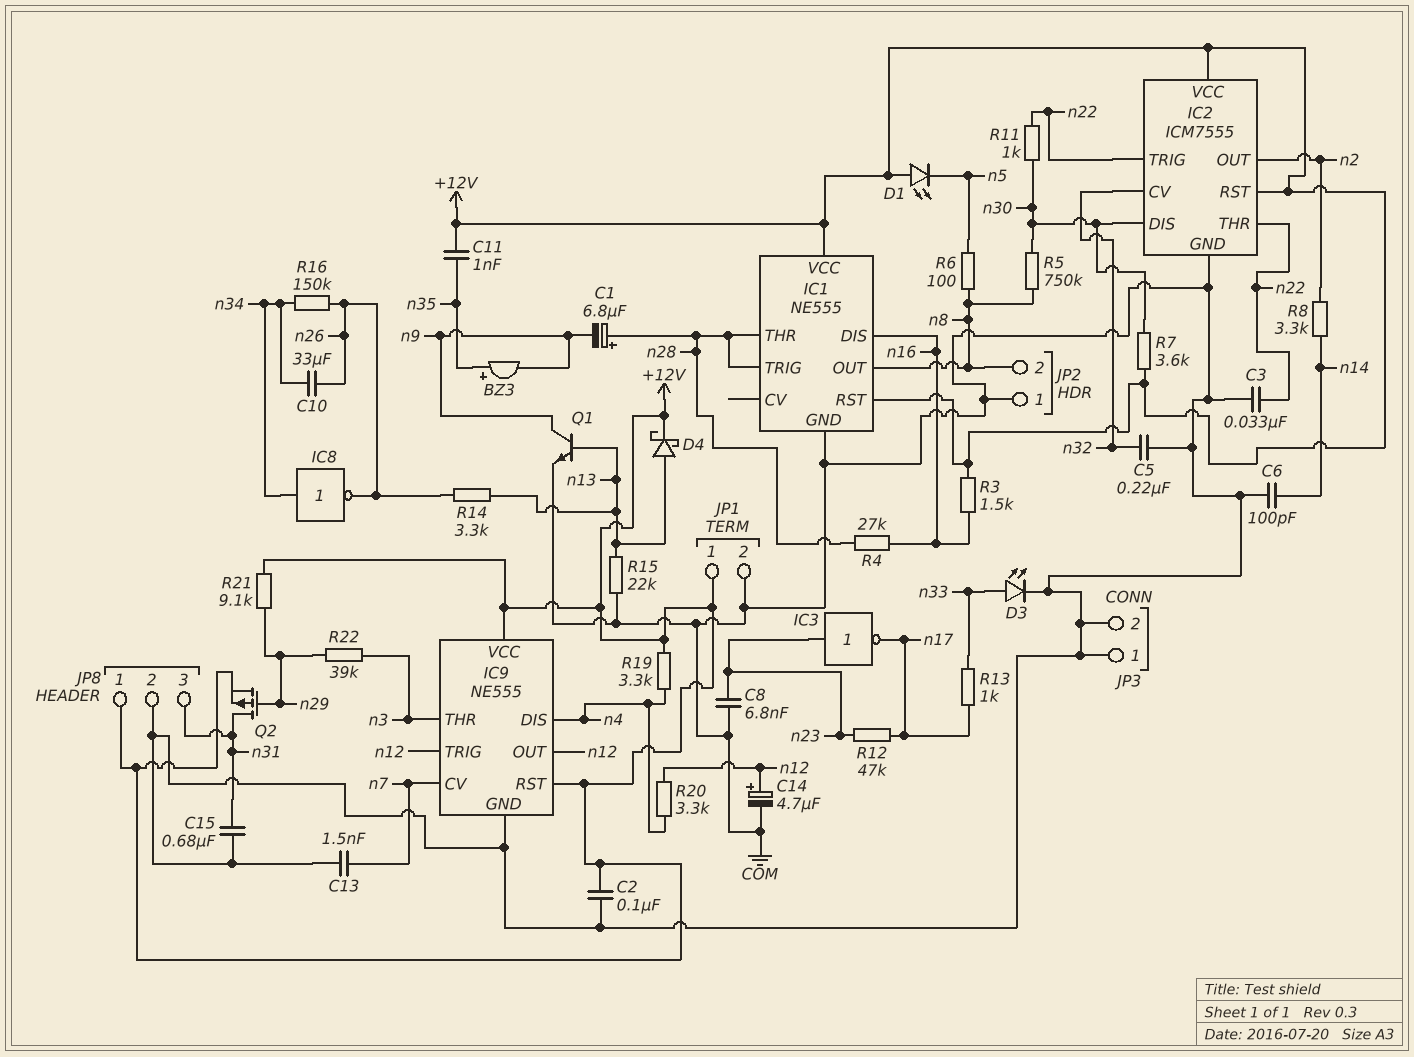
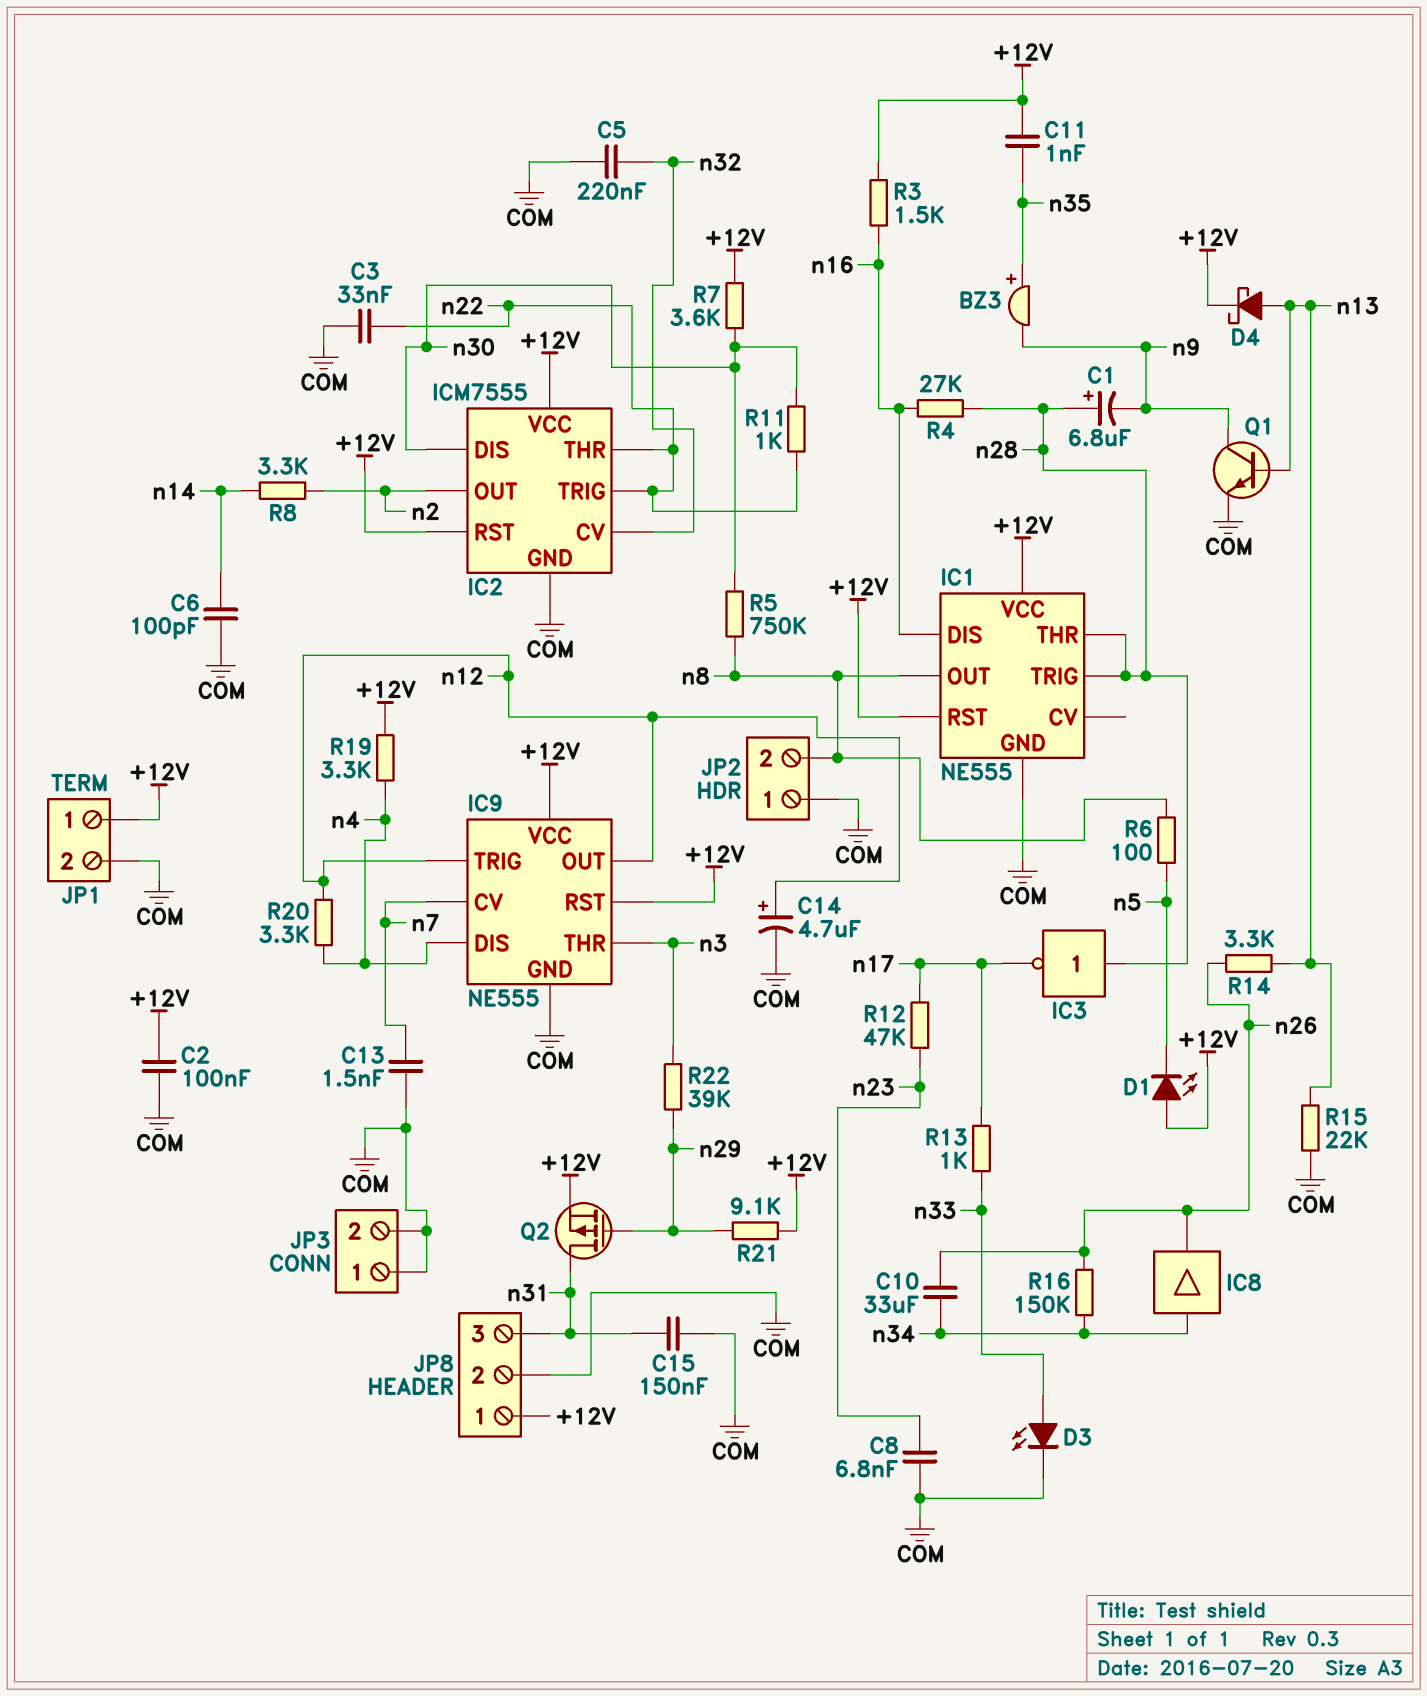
C15: 680nF (COM, n31) -> 150nF (COM, n31)
IC3: NOT (in n23, out n17) -> NOT (in n28, out n17)
IC8: NOT (in n34, out n26) -> buffer (in n34, out n26)

